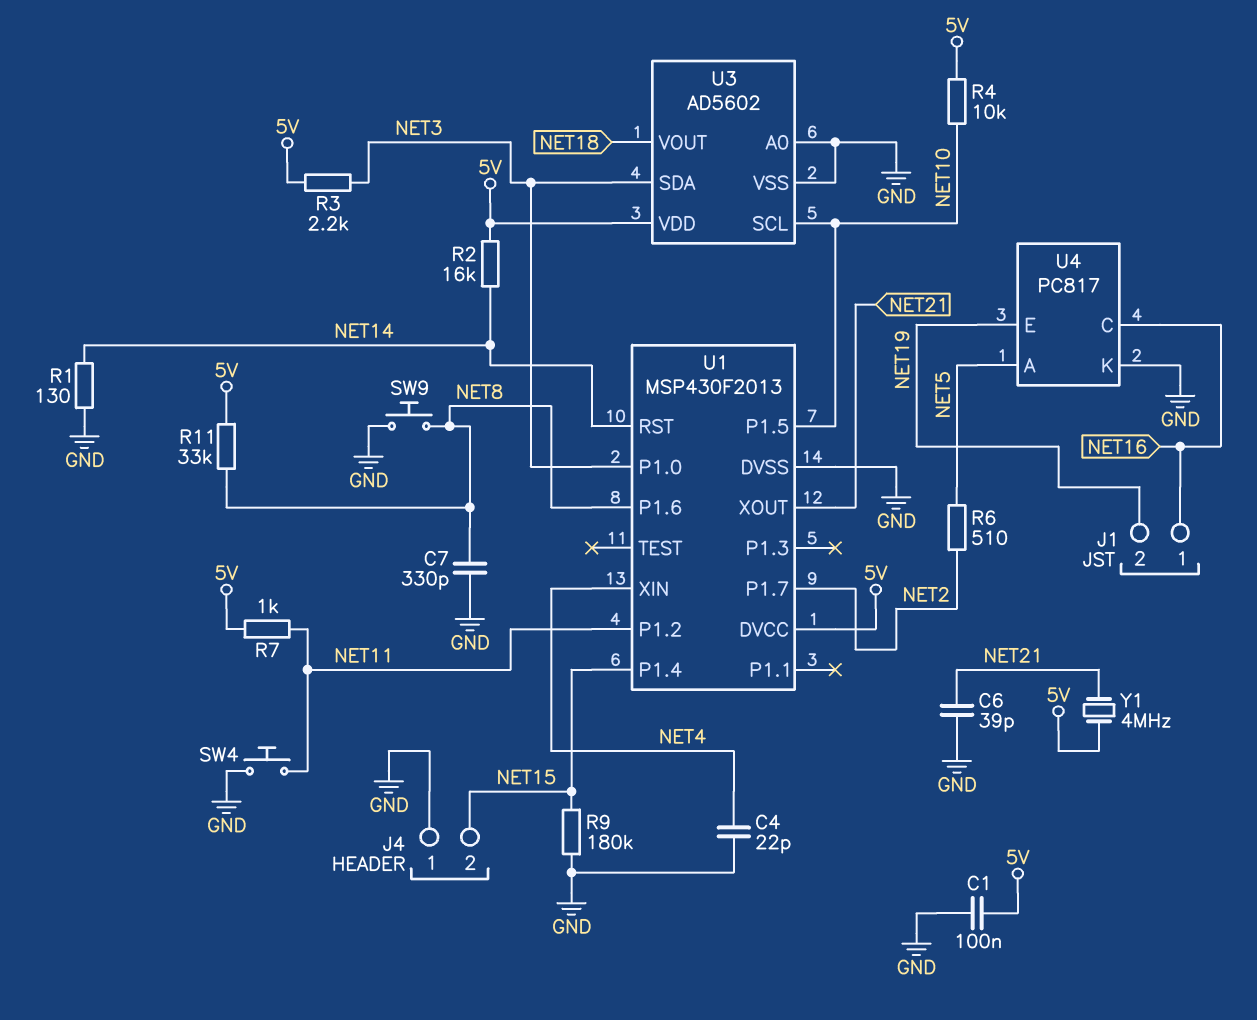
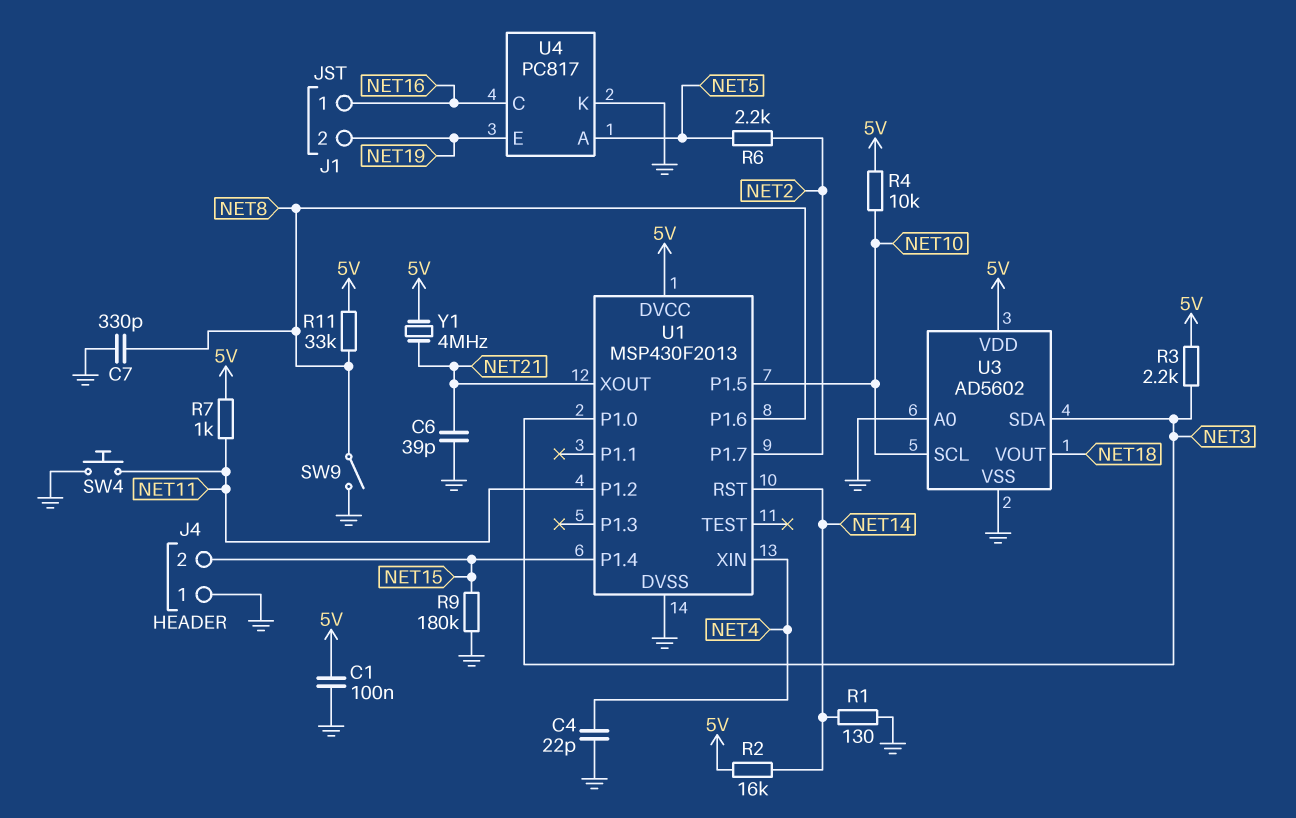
R6: 510 (NET2, NET5) -> 2.2k (NET2, NET5)
SW9: button (GND, NET8) -> switch (GND, NET8)

